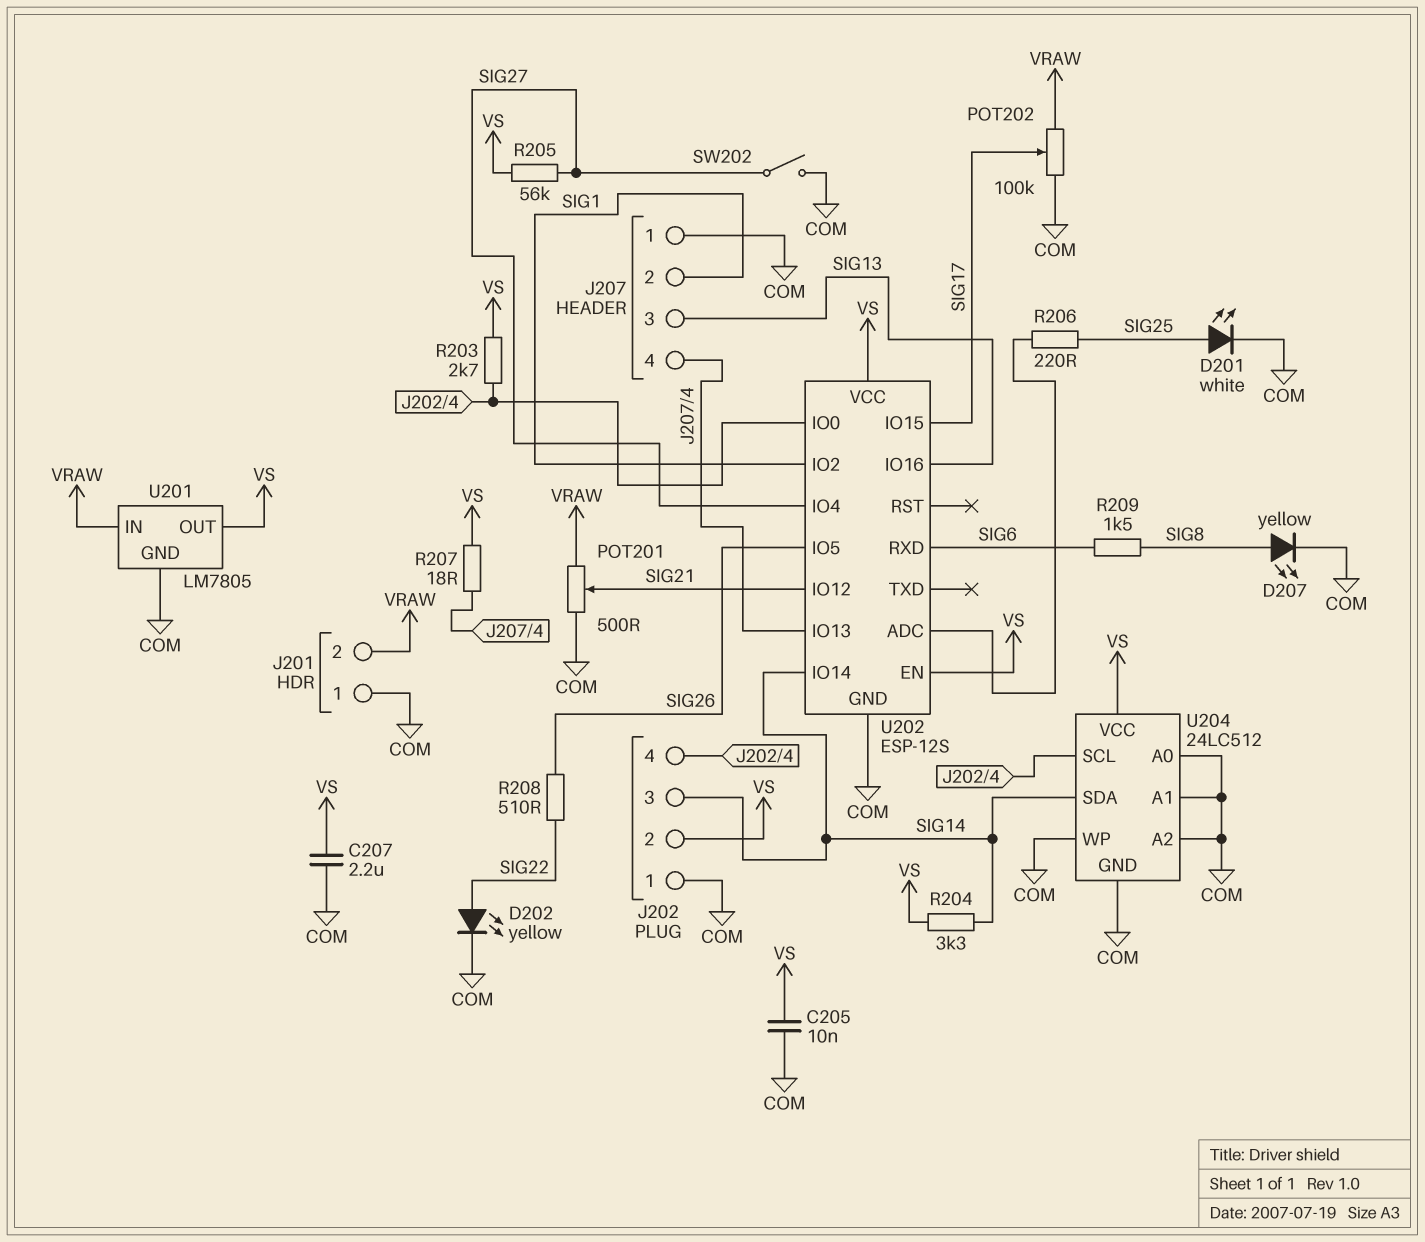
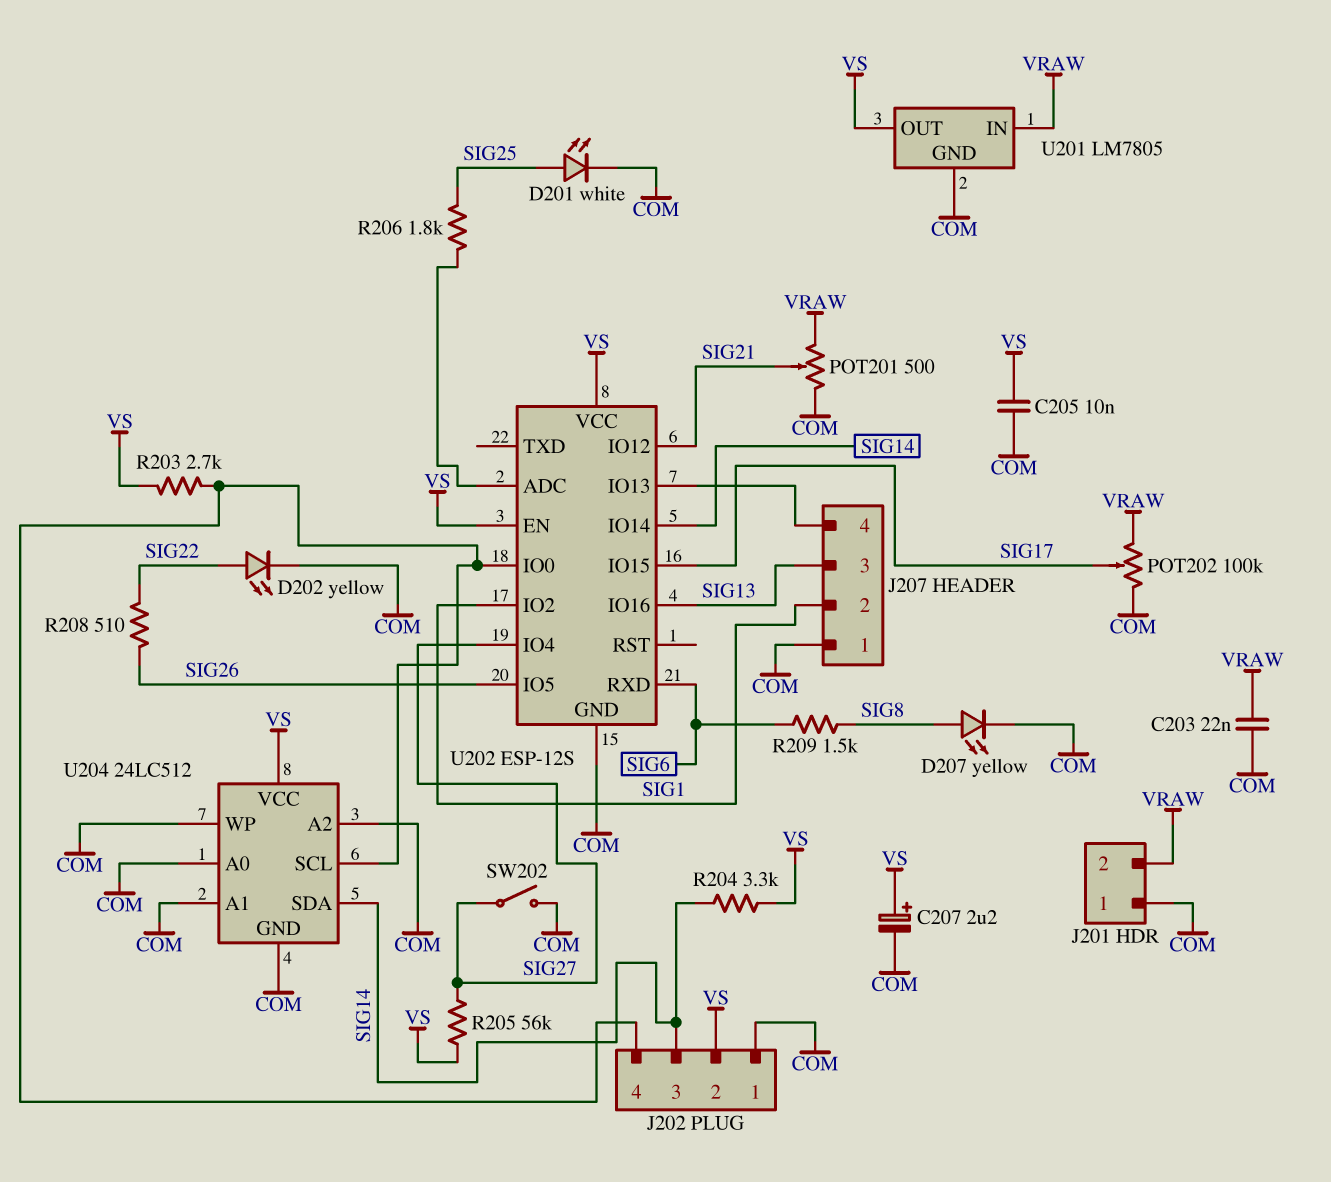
C203: none -> 22nF (COM, VRAW)
C207: 2.2uF (COM, VS) -> 2.2uF (plus VS, minus COM)
R206: 220 (SIG25, U202/ADC) -> 1.8k (SIG25, U202/ADC)
R207: 18 (J207/4, VS) -> none

